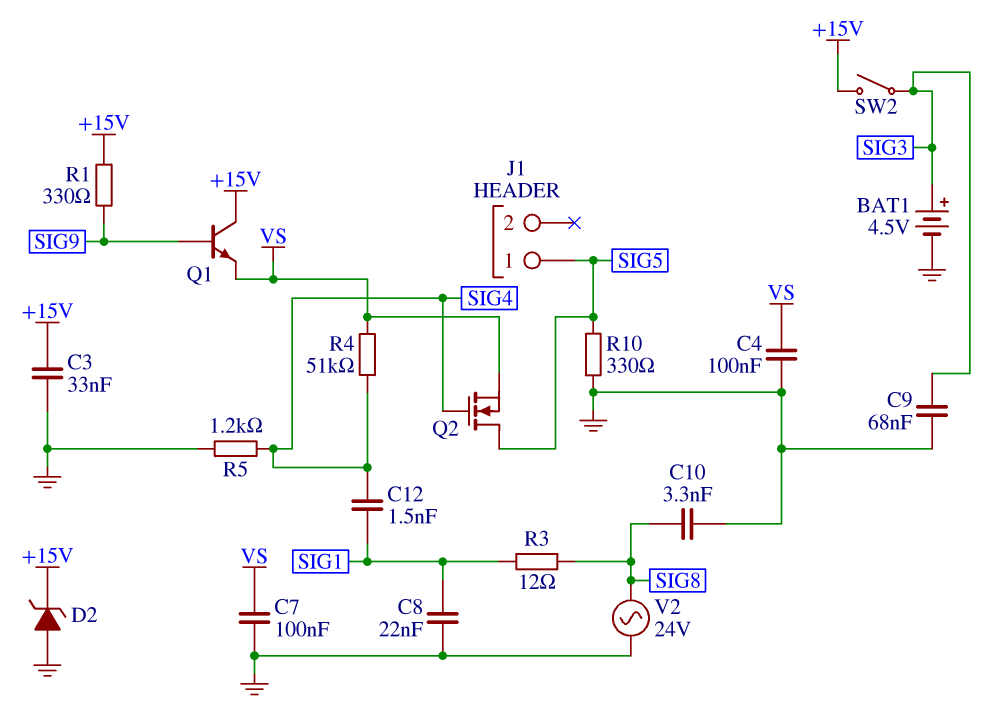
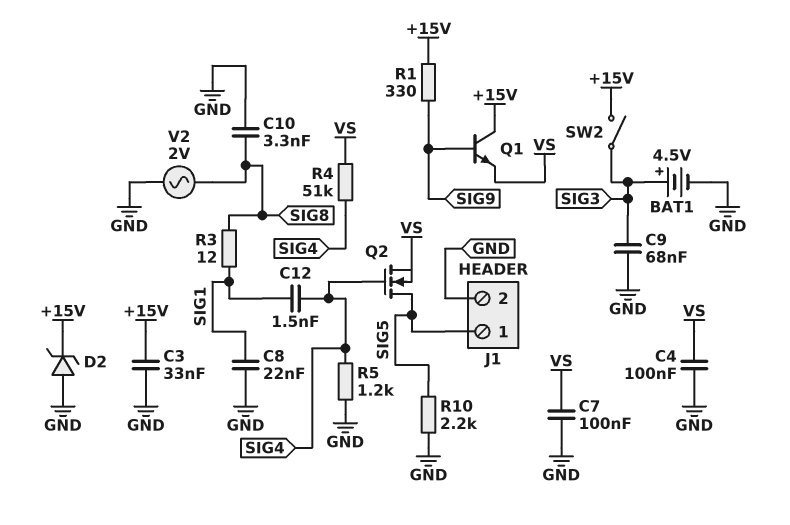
J1 pin 2: none -> GND
R10: 330 (GND, SIG5) -> 2.2k (GND, SIG5)
V2: AC 24V (GND, SIG8) -> AC 2V (GND, SIG8)

